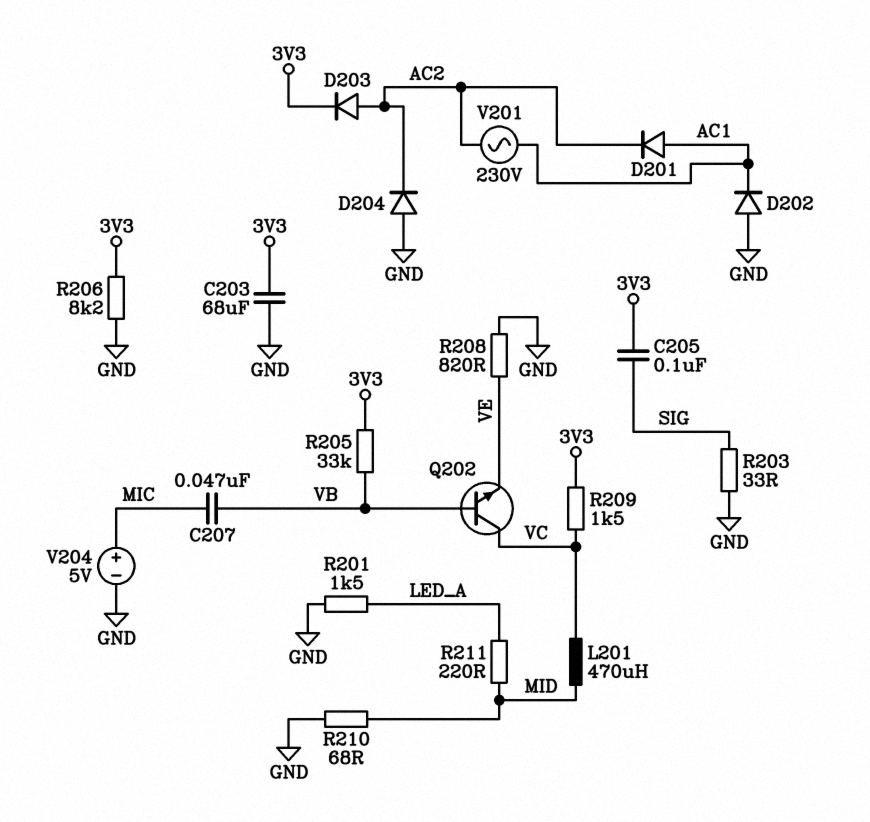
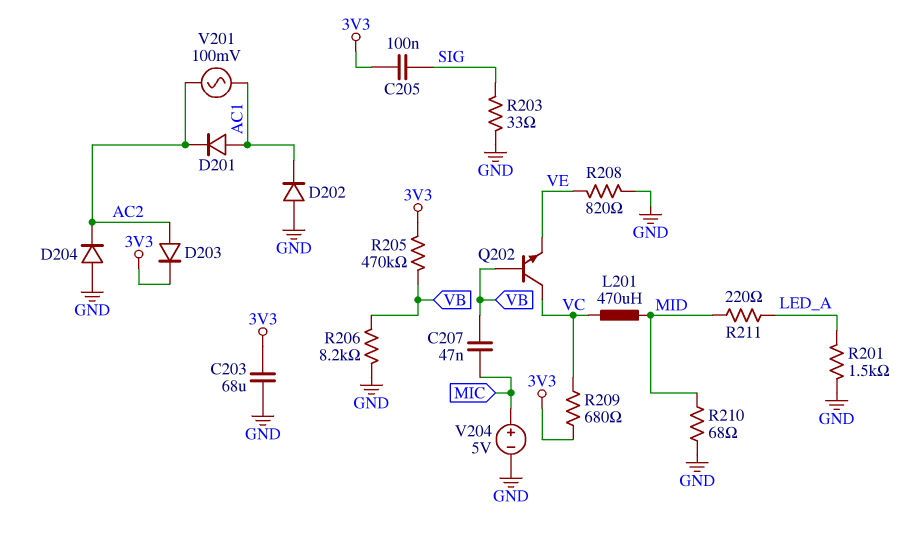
R205: 33k (3V3, VB) -> 470k (3V3, VB)
R206: 8.2k (3V3, GND) -> 8.2k (GND, VB)
R209: 1.5k (3V3, VC) -> 680 (3V3, VC)
V201: AC 230V (AC1, AC2) -> AC 100mV (AC1, AC2)

